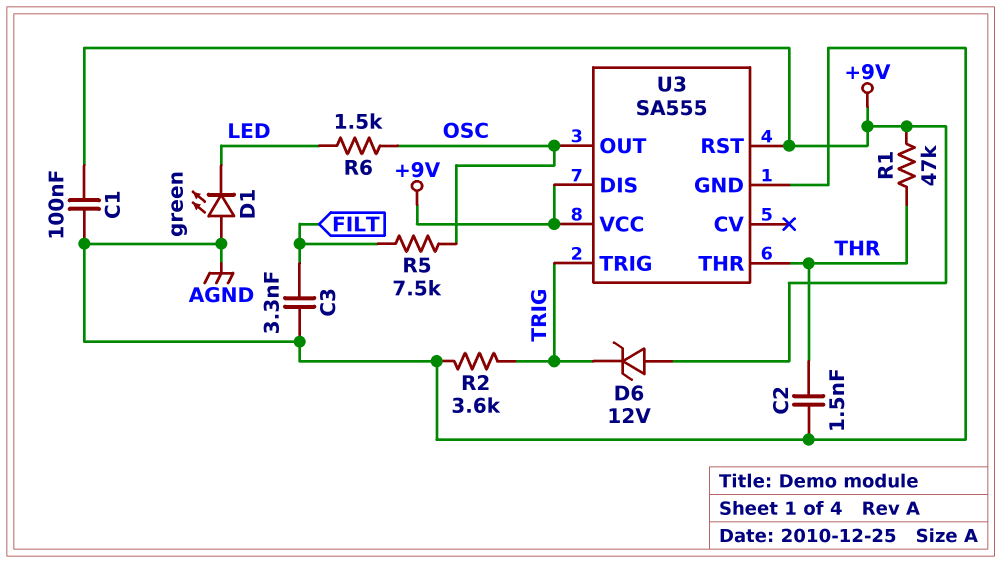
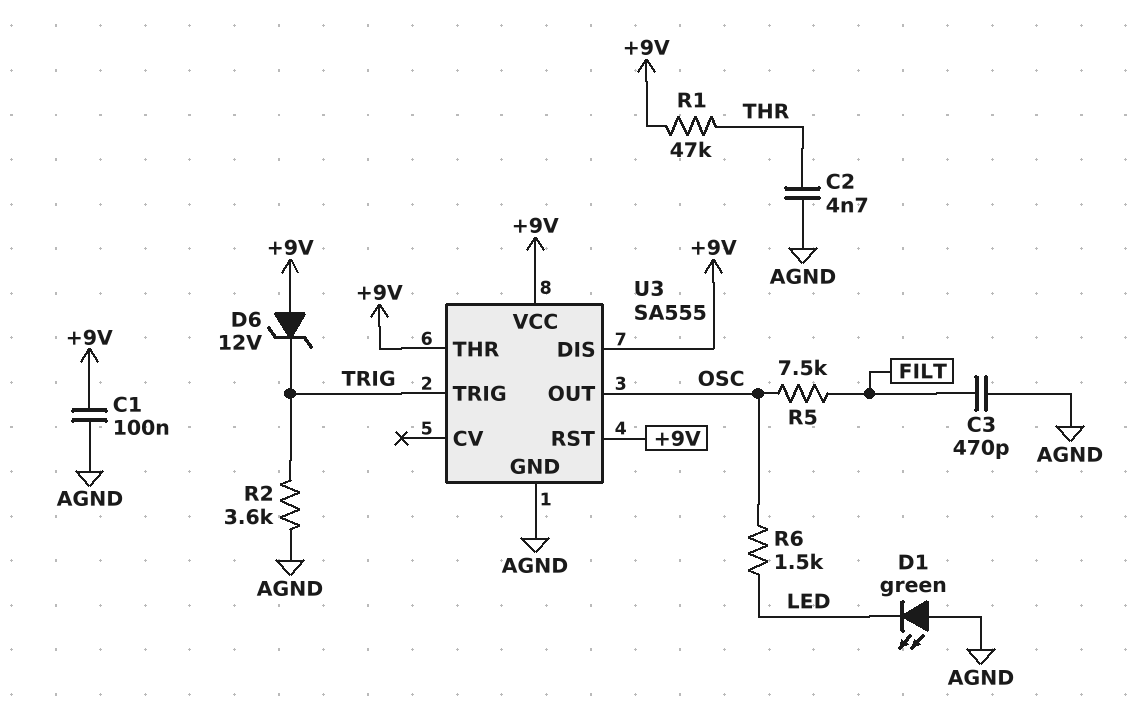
C2: 1.5nF (AGND, THR) -> 4.7nF (AGND, THR)
C3: 3.3nF (AGND, FILT) -> 470pF (AGND, FILT)
U3 pin THR: THR -> +9V

